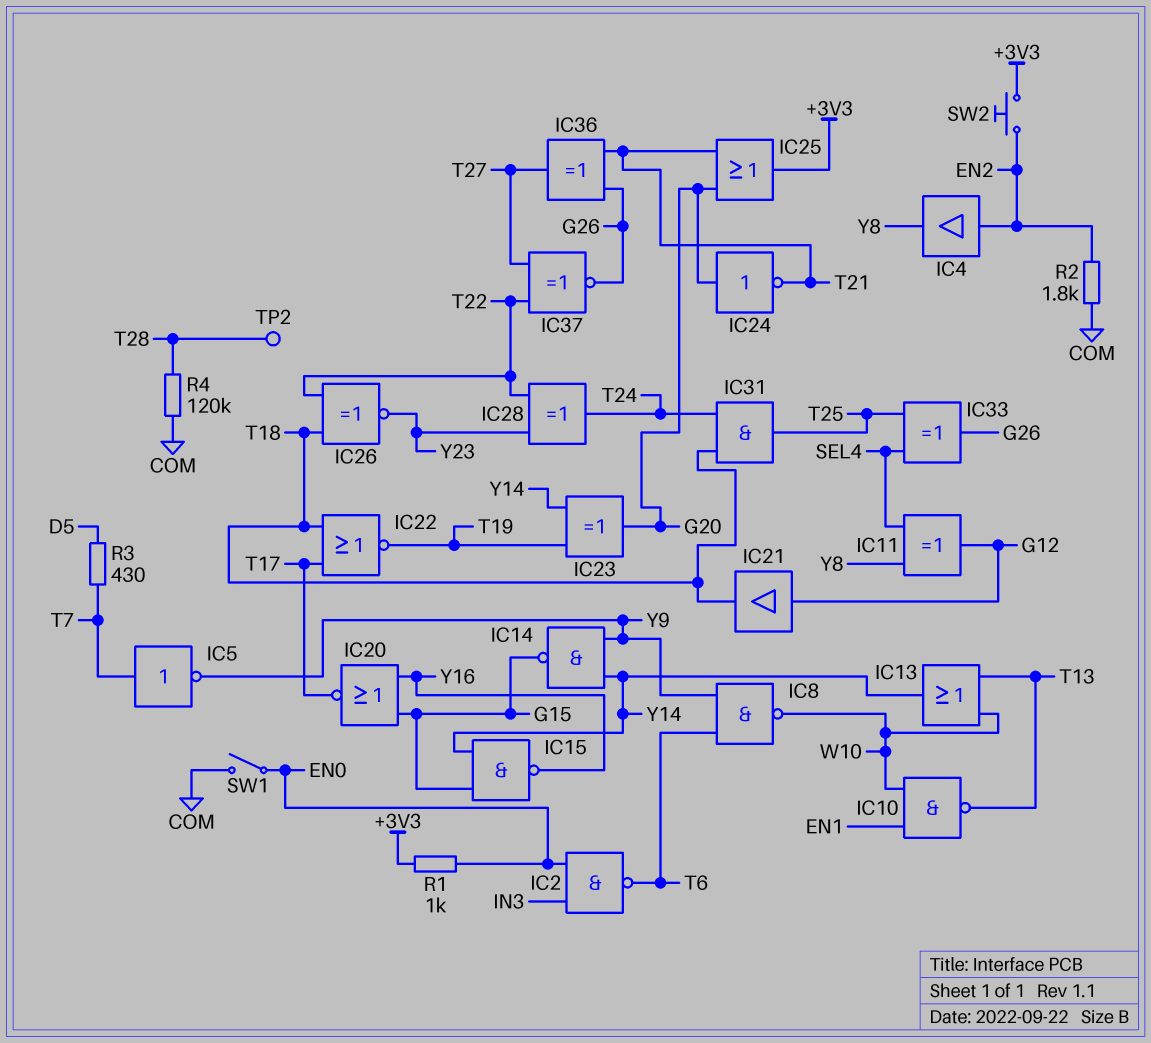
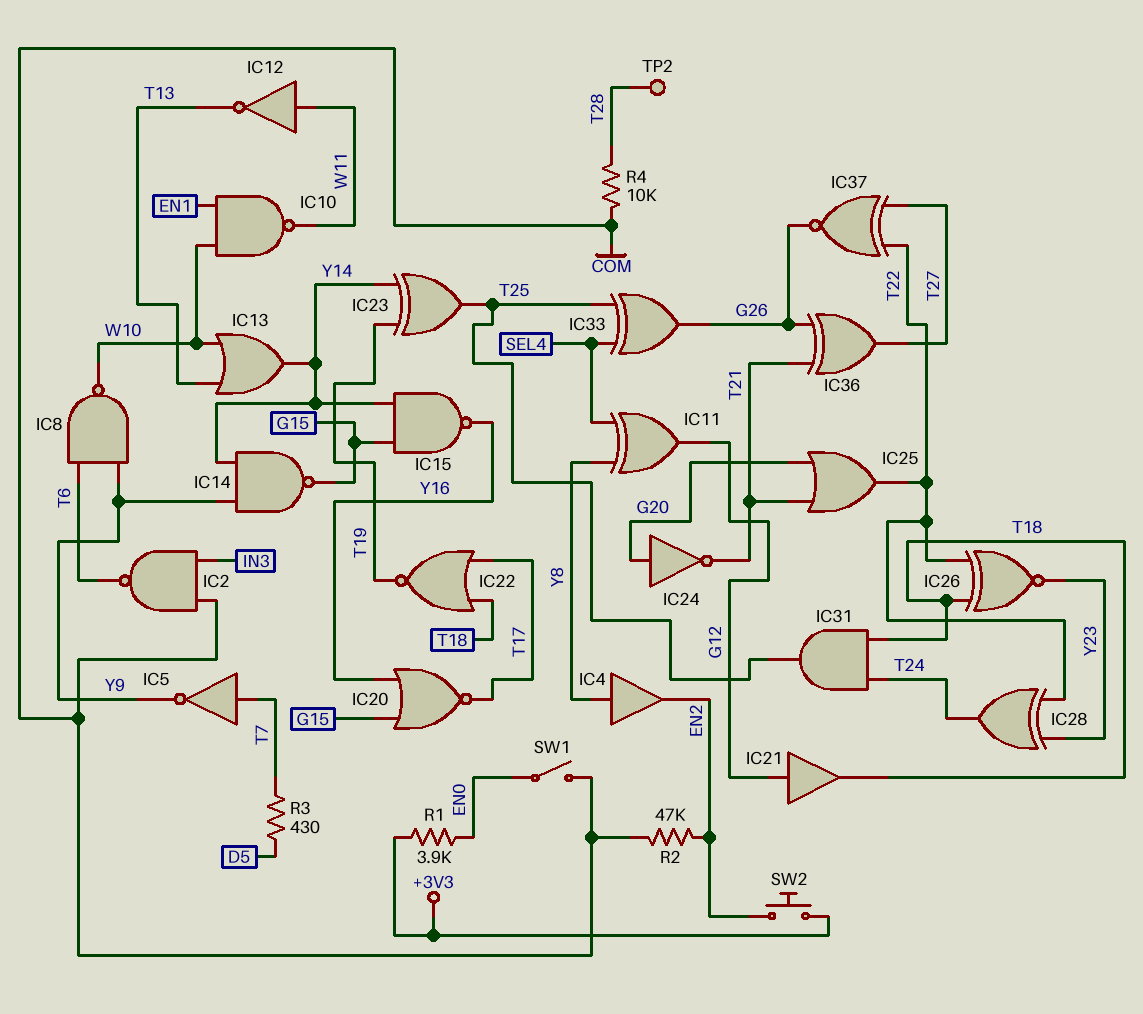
IC2: NAND (in EN0, in IN3, out T6) -> NAND (in COM, in IN3, out T6)
IC4: buffer (in EN2, out Y8) -> buffer (in Y8, out EN2)
IC10: NAND (in EN1, in W10, out T13) -> NAND (in EN1, in W10, out W11)
IC12: none -> NOT (in W11, out T13)
IC23: XOR (in T19, in Y14, out G20) -> XOR (in T19, in Y14, out T25)
IC25: OR (in G20, in T21, out +3V3) -> OR (in G20, in T21, out T22)
R1: 1k (+3V3, EN0) -> 3.9k (+3V3, EN0)
R2: 1.8k (COM, EN2) -> 47k (COM, EN2)
R4: 120k (COM, T28) -> 10k (COM, T28)

